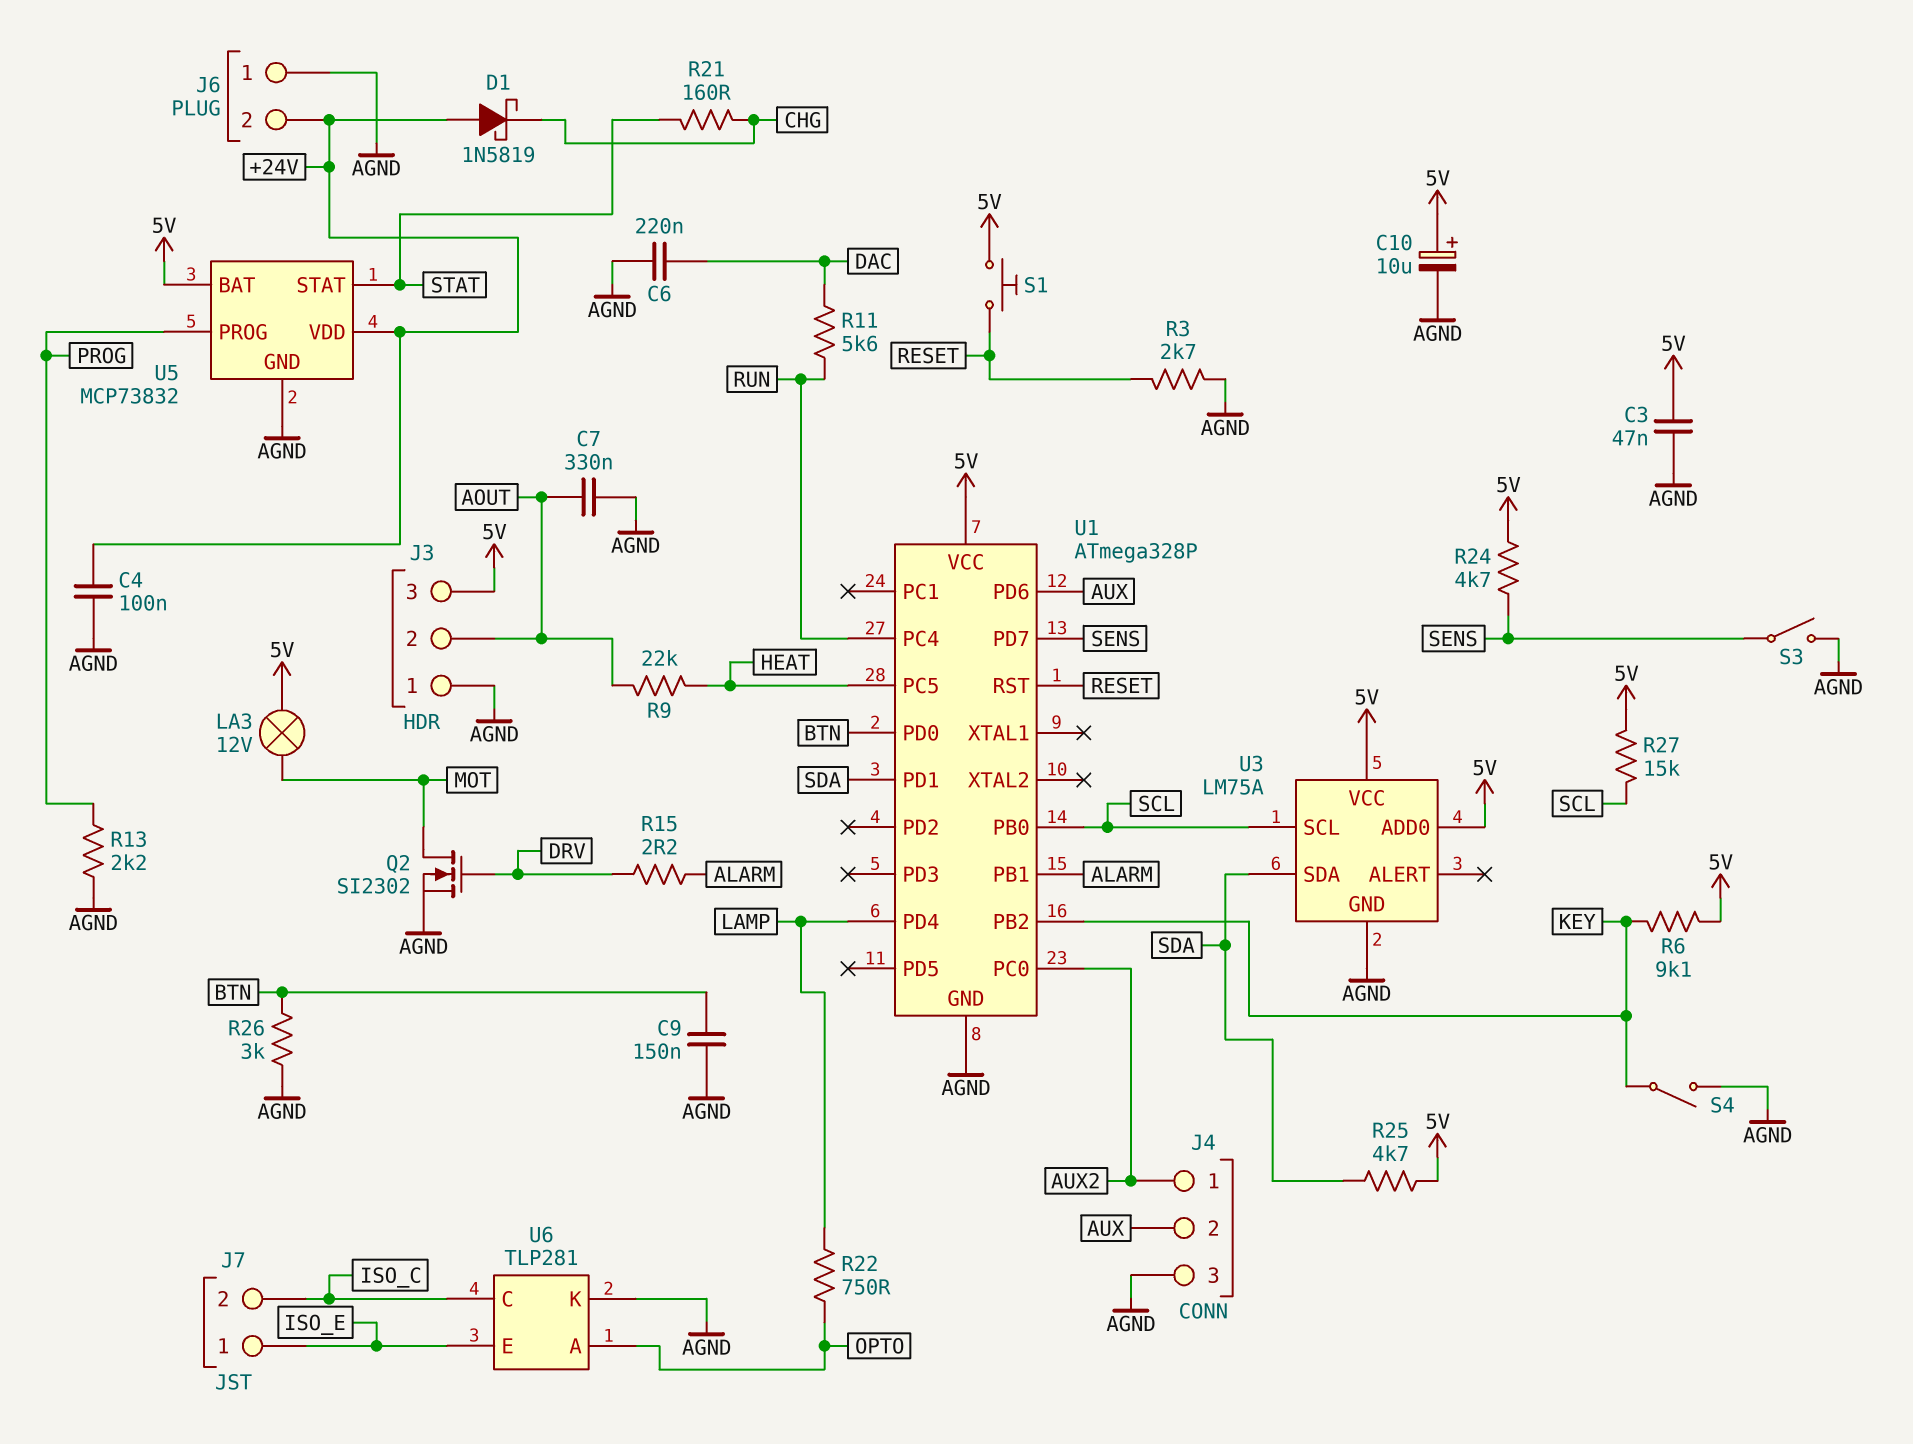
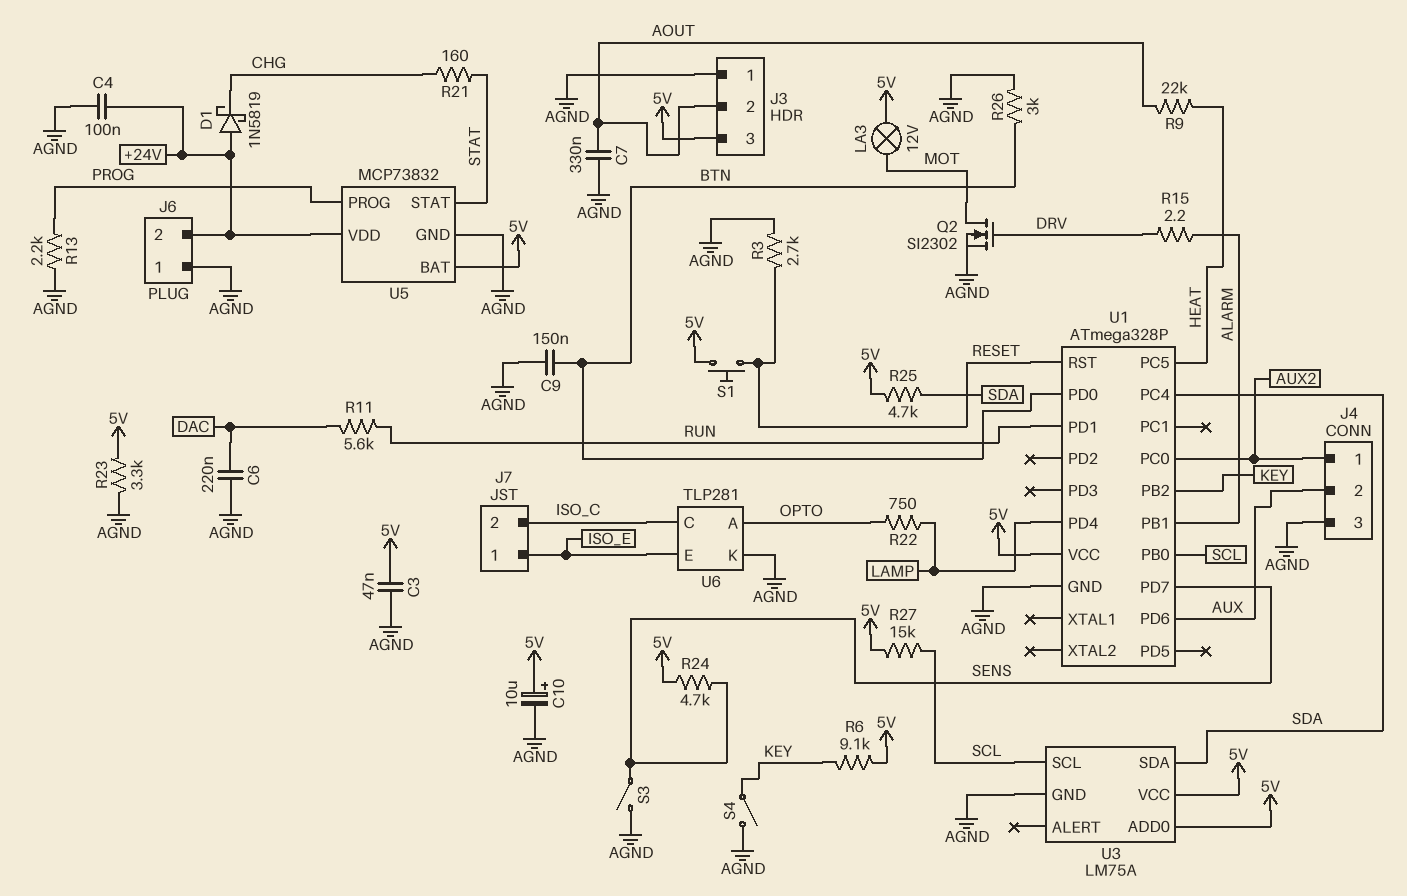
R23: none -> 3.3k (5V, AGND)
U1 pin PC4: RUN -> SDA
U1 pin PD1: SDA -> RUN

